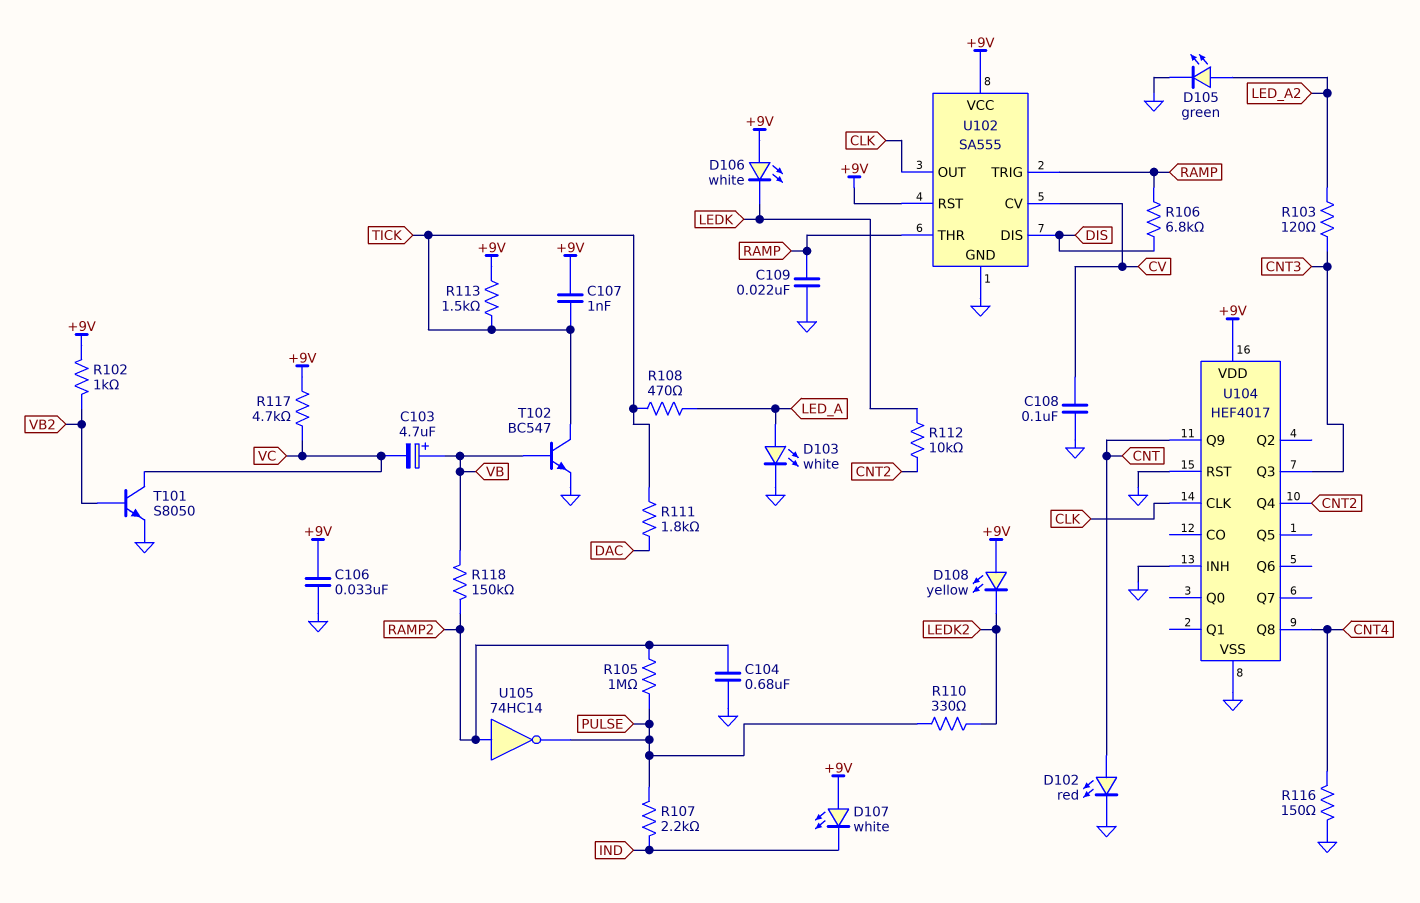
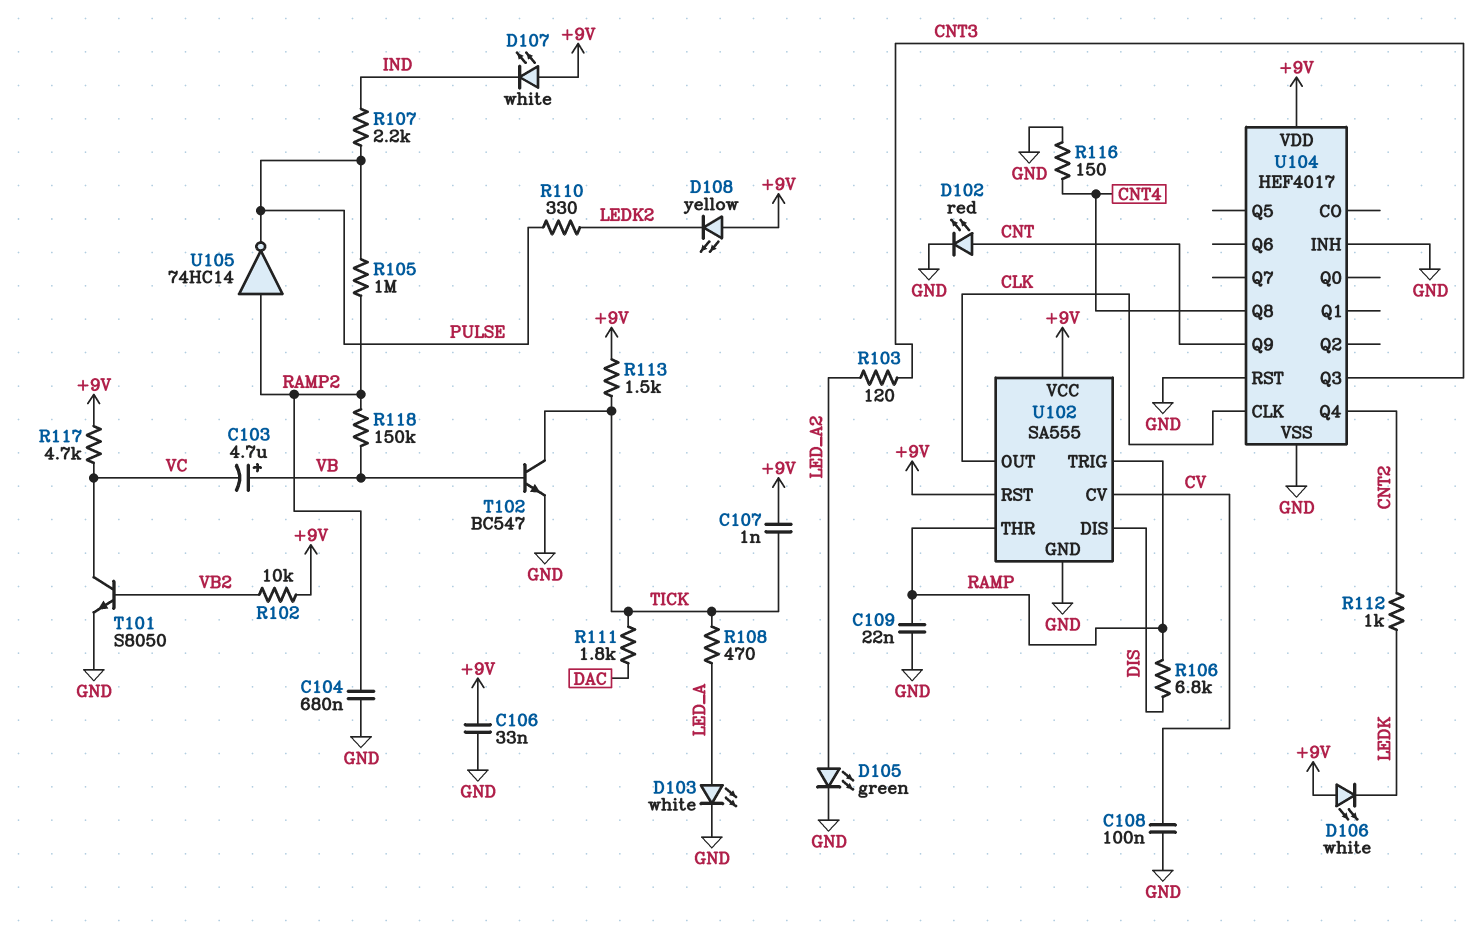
R102: 1k (+9V, VB2) -> 10k (+9V, VB2)
R112: 10k (CNT2, LEDK) -> 1k (CNT2, LEDK)

